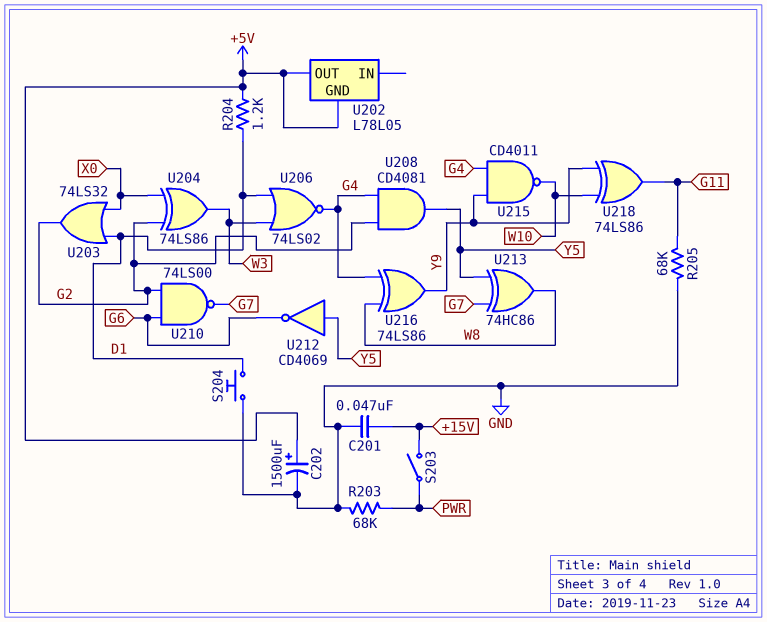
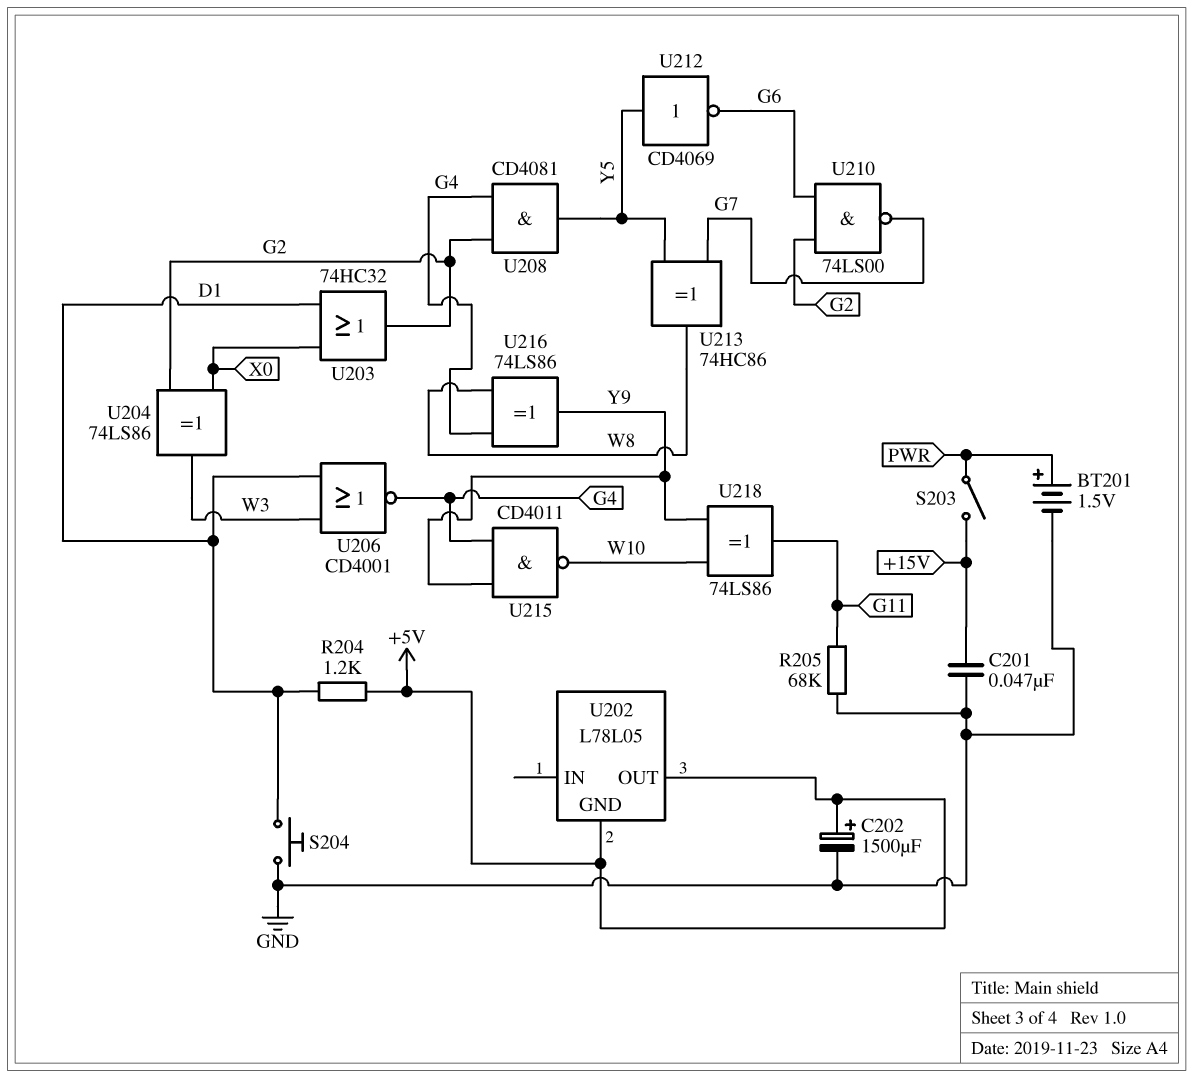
BT201: none -> 1.5V (plus PWR, minus GND)
R203: 68k (GND, PWR) -> none
U203: OR 74LS32 (in D1, in X0, out G2) -> OR 74HC32 (in D1, in X0, out G2)
U206: NOR 74LS02 (in D1, in W3, out G4) -> NOR CD4001 (in D1, in W3, out G4)

